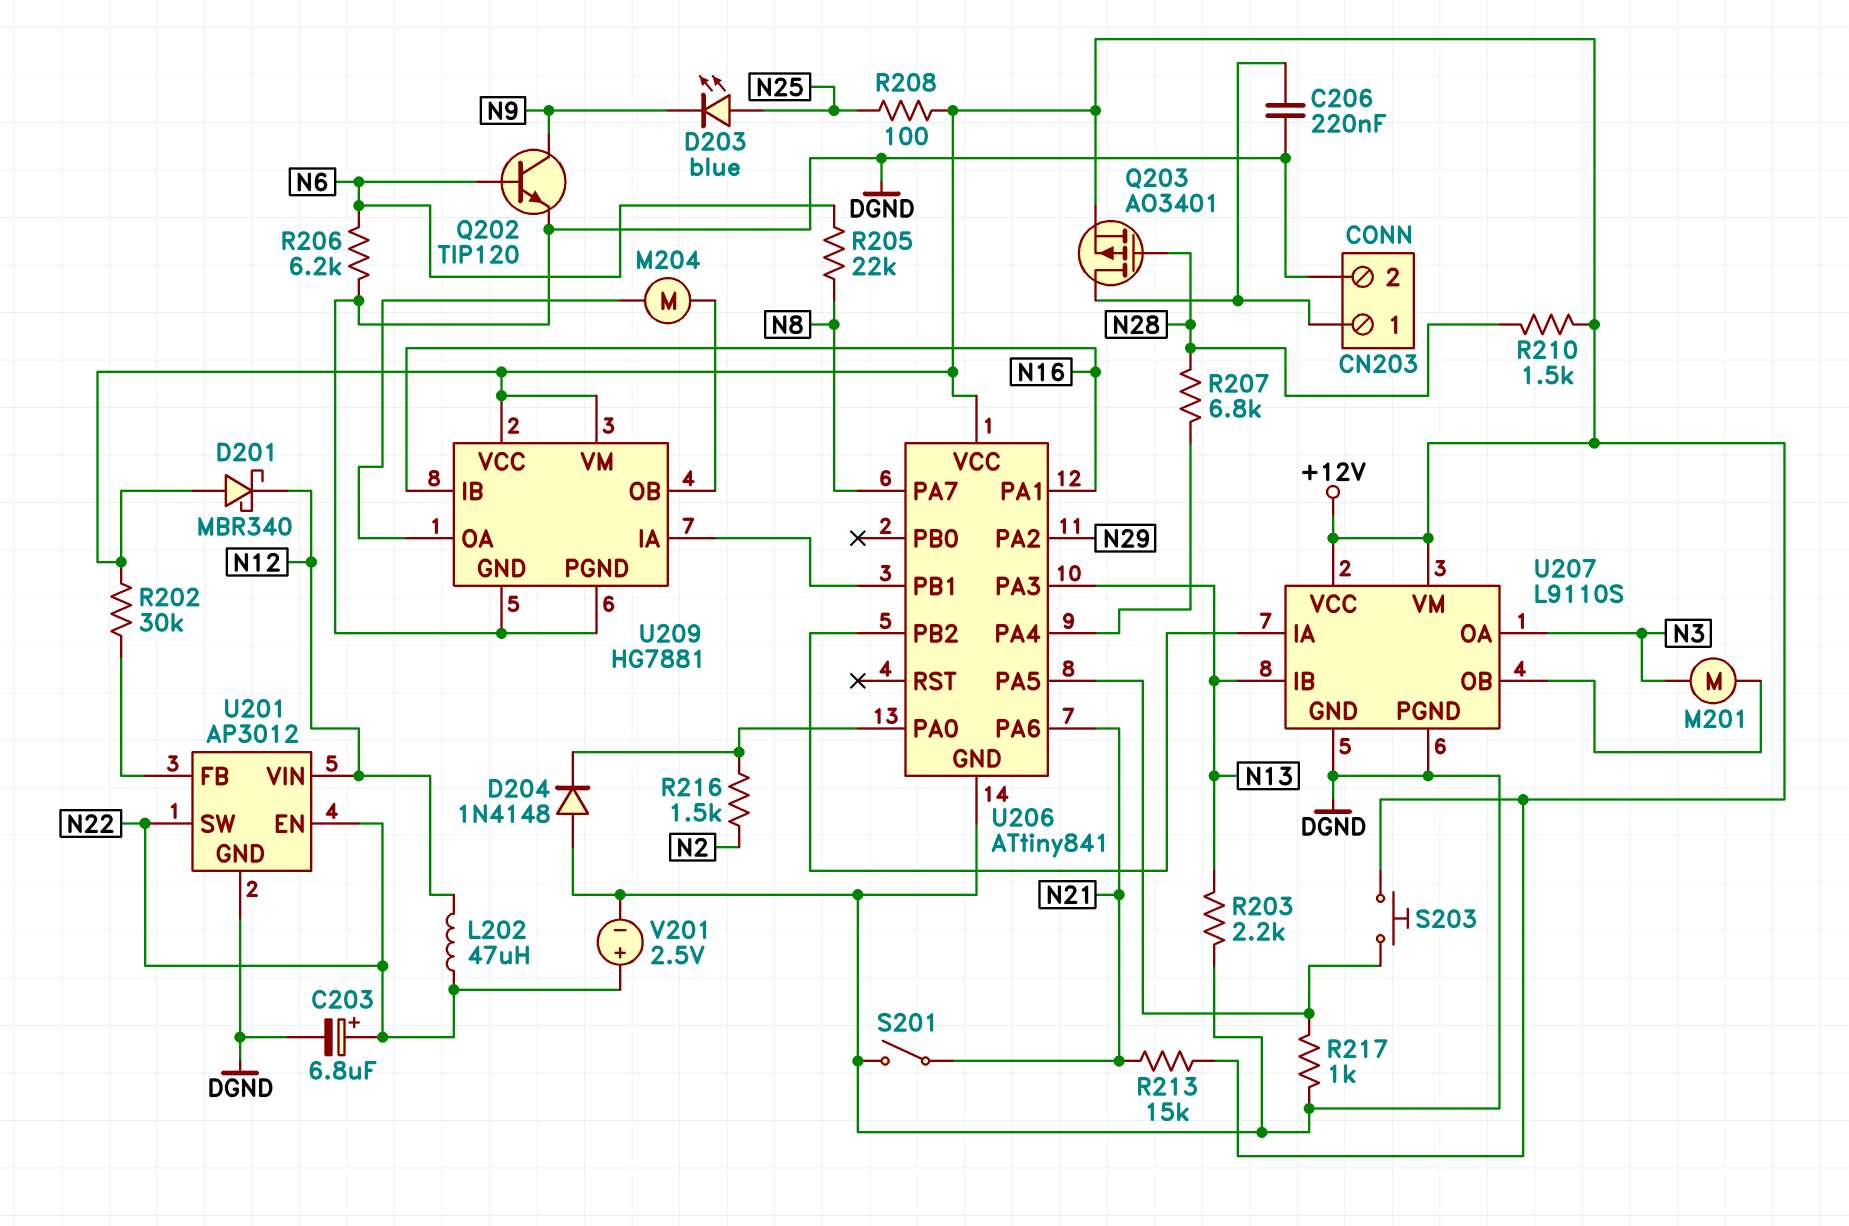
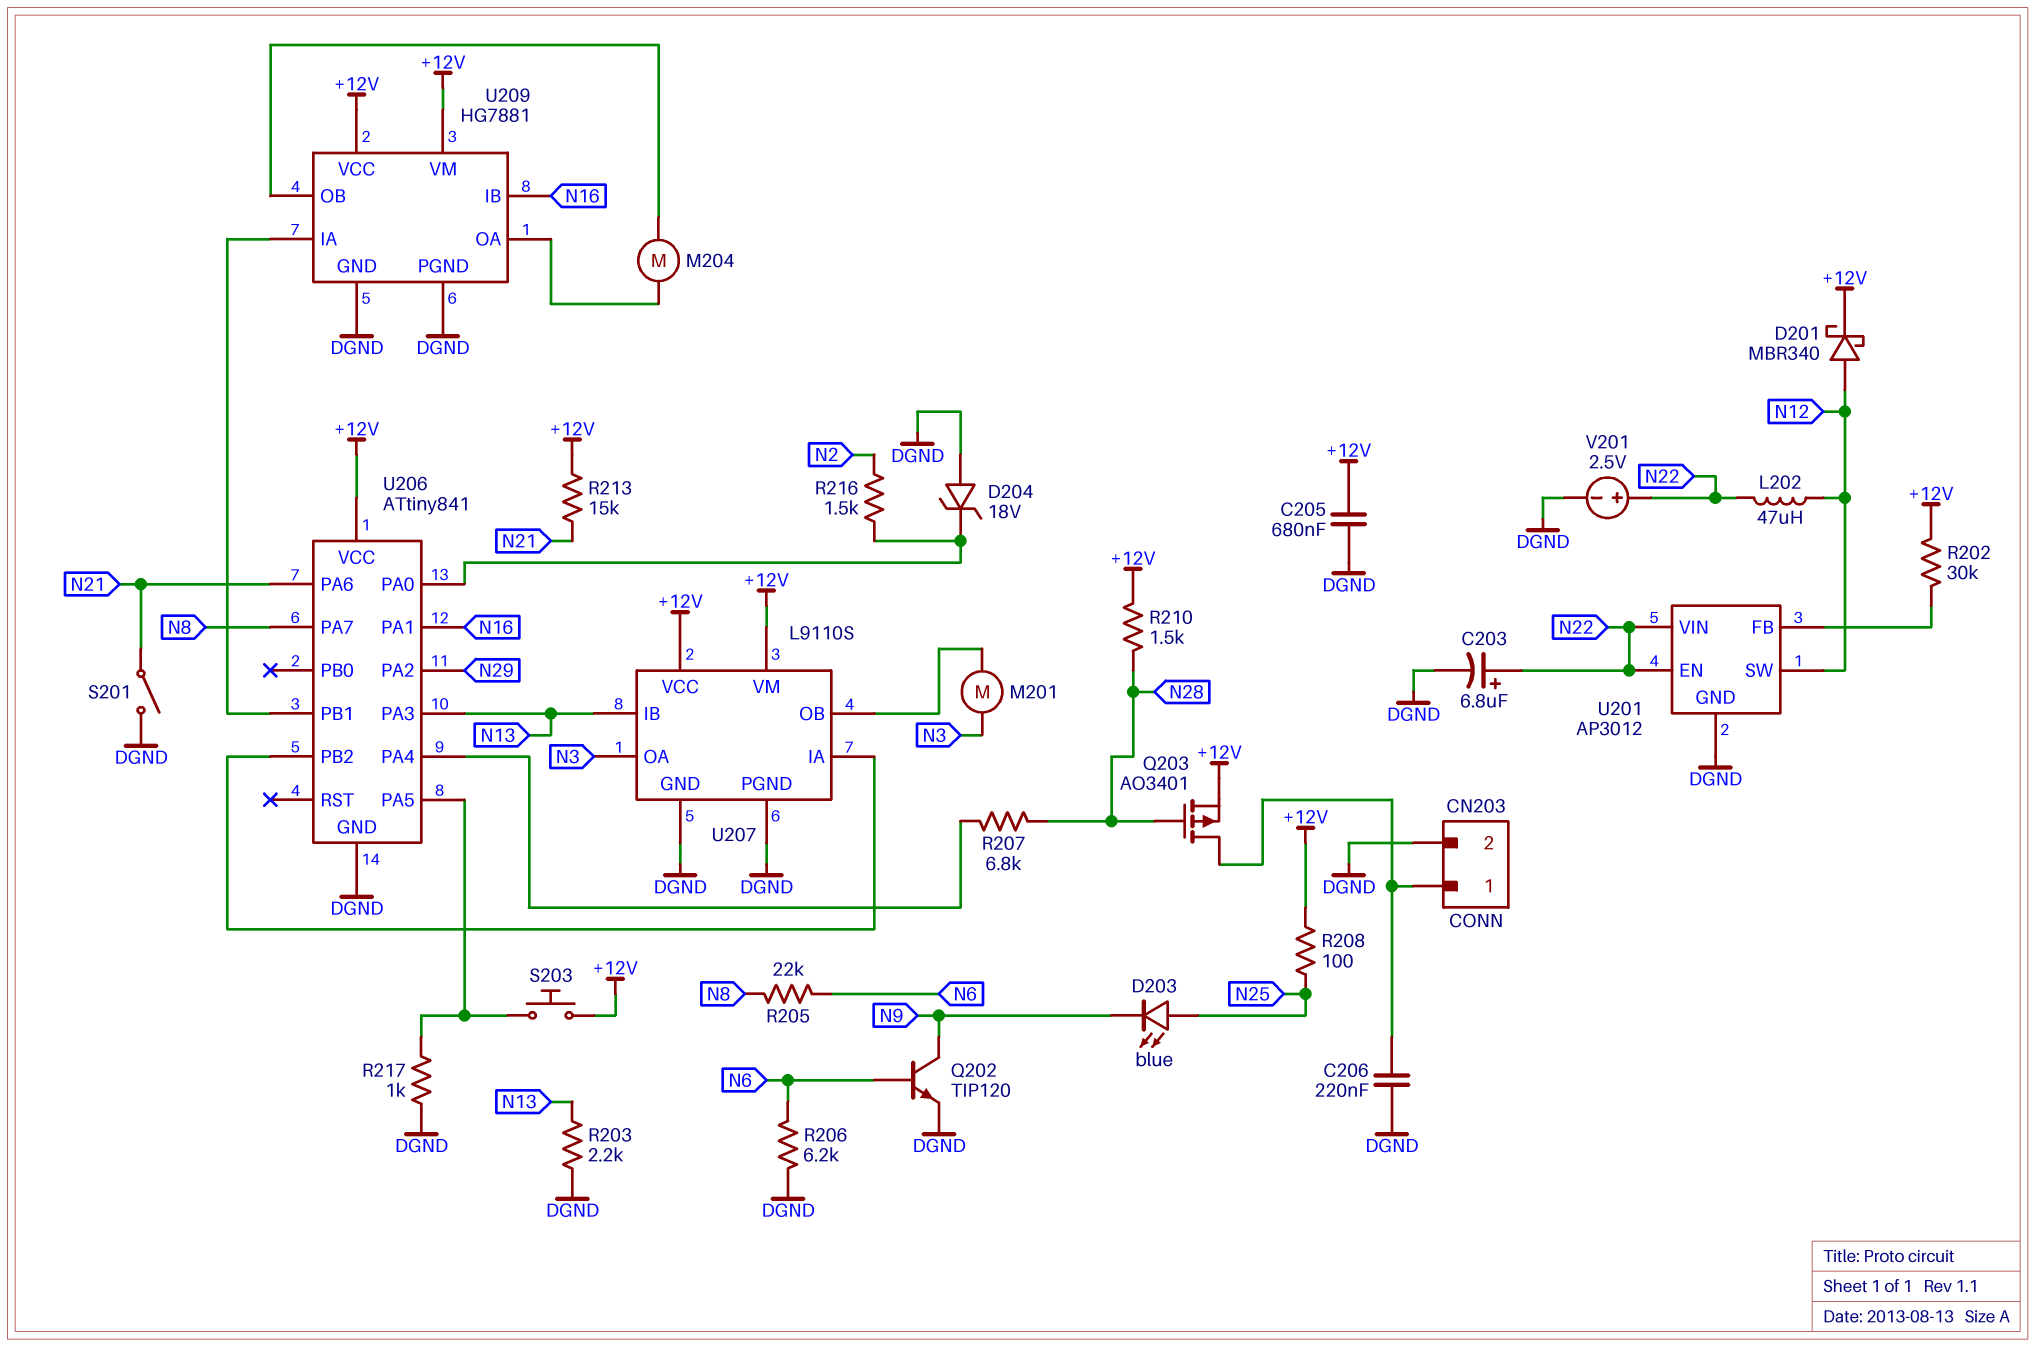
C205: none -> 680nF (+12V, DGND)
D201: schottky MBR340 (A +12V, K N12) -> schottky MBR340 (A N12, K +12V)
D204: diode 1N4148 (A DGND, K U206/PA0) -> zener 18V (A DGND, K U206/PA0)
U201 pin SW: N22 -> N12
U201 pin VIN: N12 -> N22

